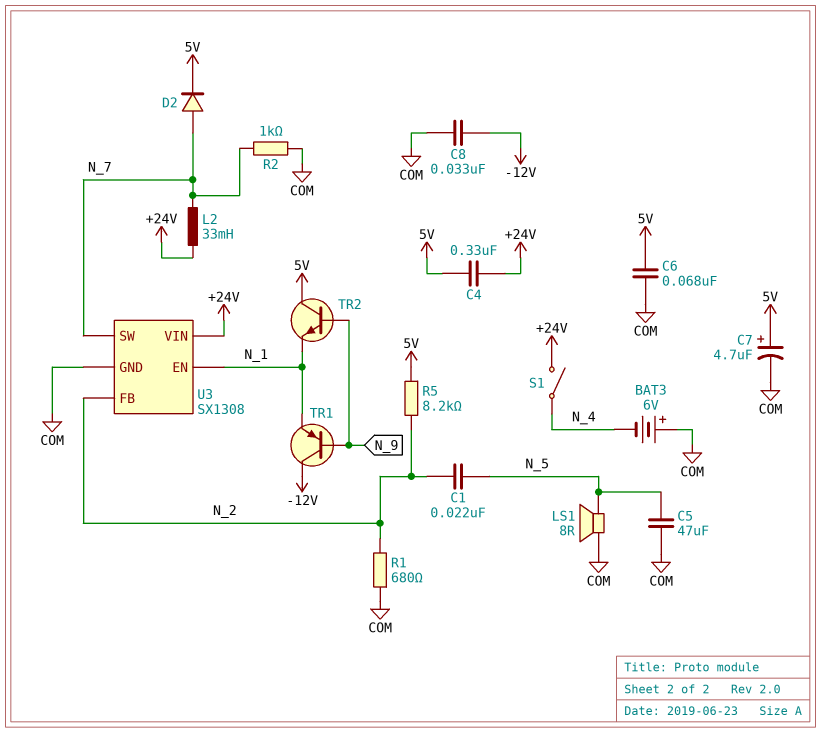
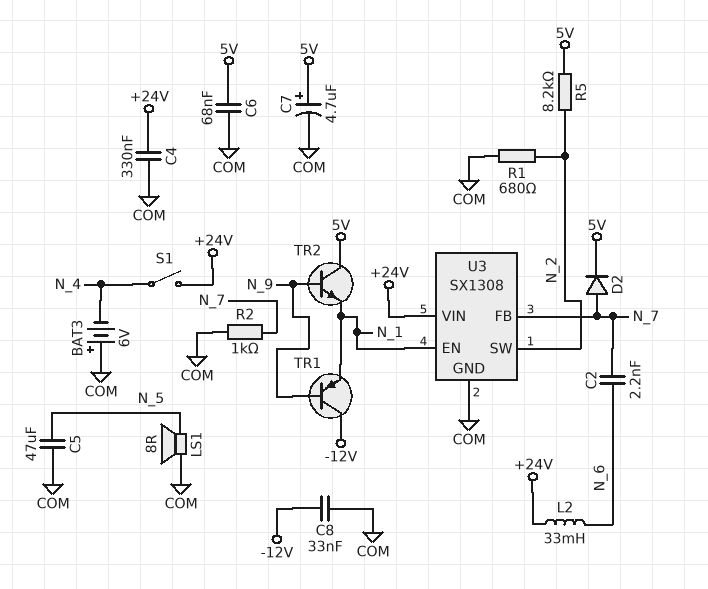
C1: 22nF (N_2, N_5) -> none
C2: none -> 2.2nF (N_6, N_7)
C4: 330nF (+24V, 5V) -> 330nF (+24V, COM)
L2: 33mH (+24V, N_7) -> 33mH (+24V, N_6)
U3 pin FB: N_2 -> N_7
U3 pin SW: N_7 -> N_2

